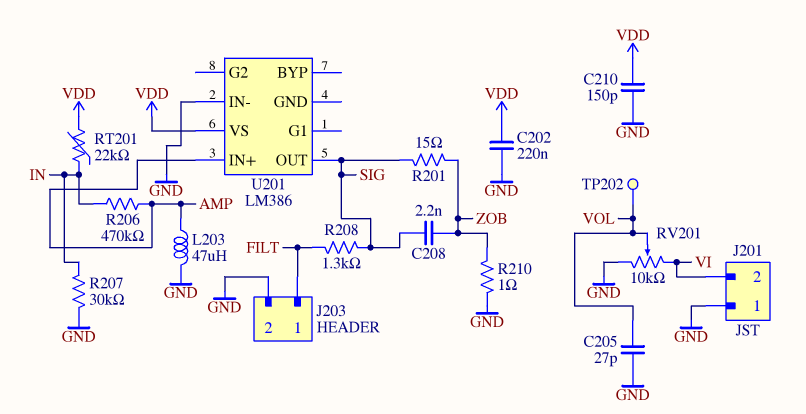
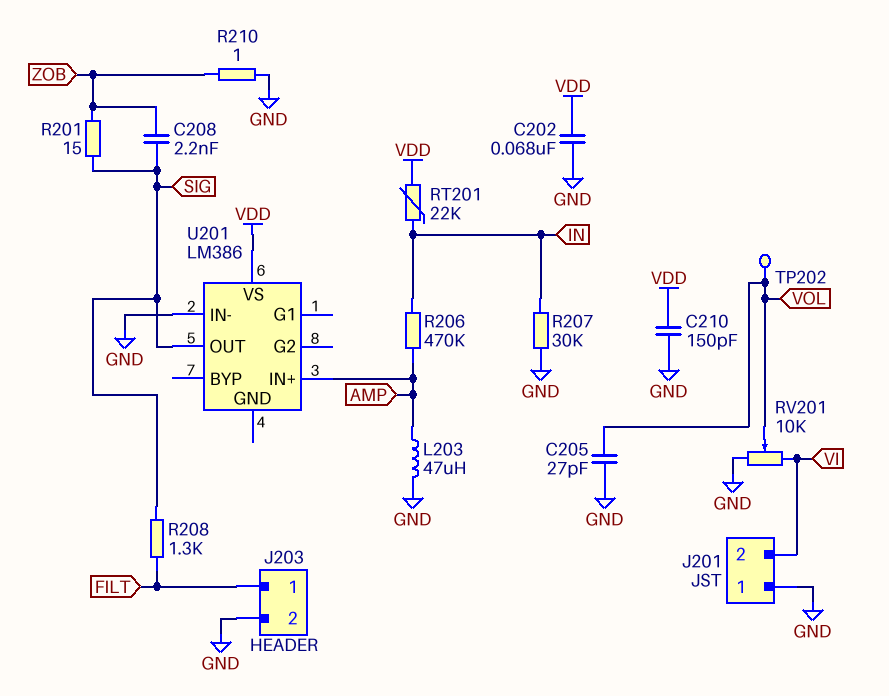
C202: 220nF (GND, VDD) -> 68nF (GND, VDD)

